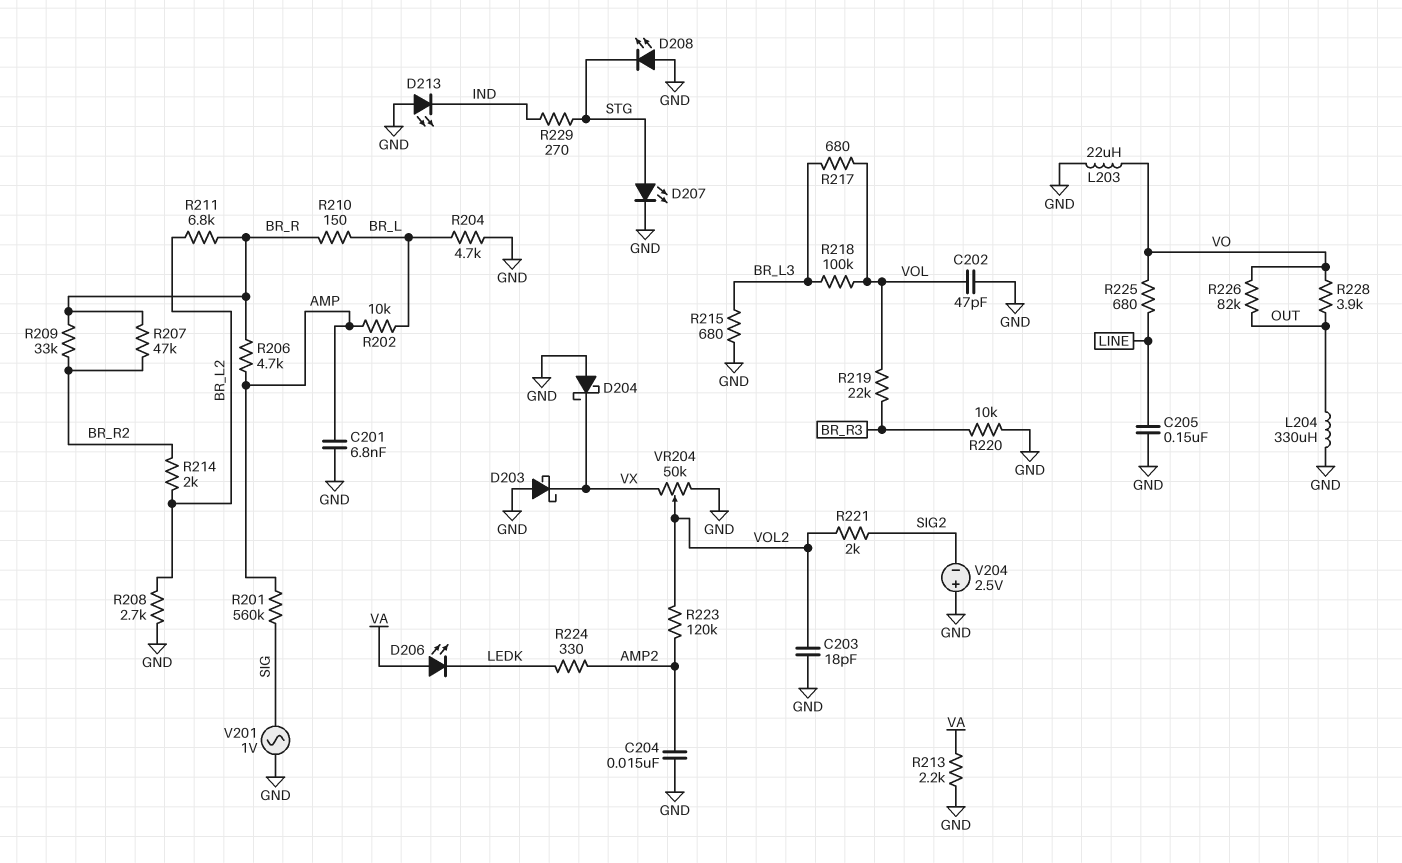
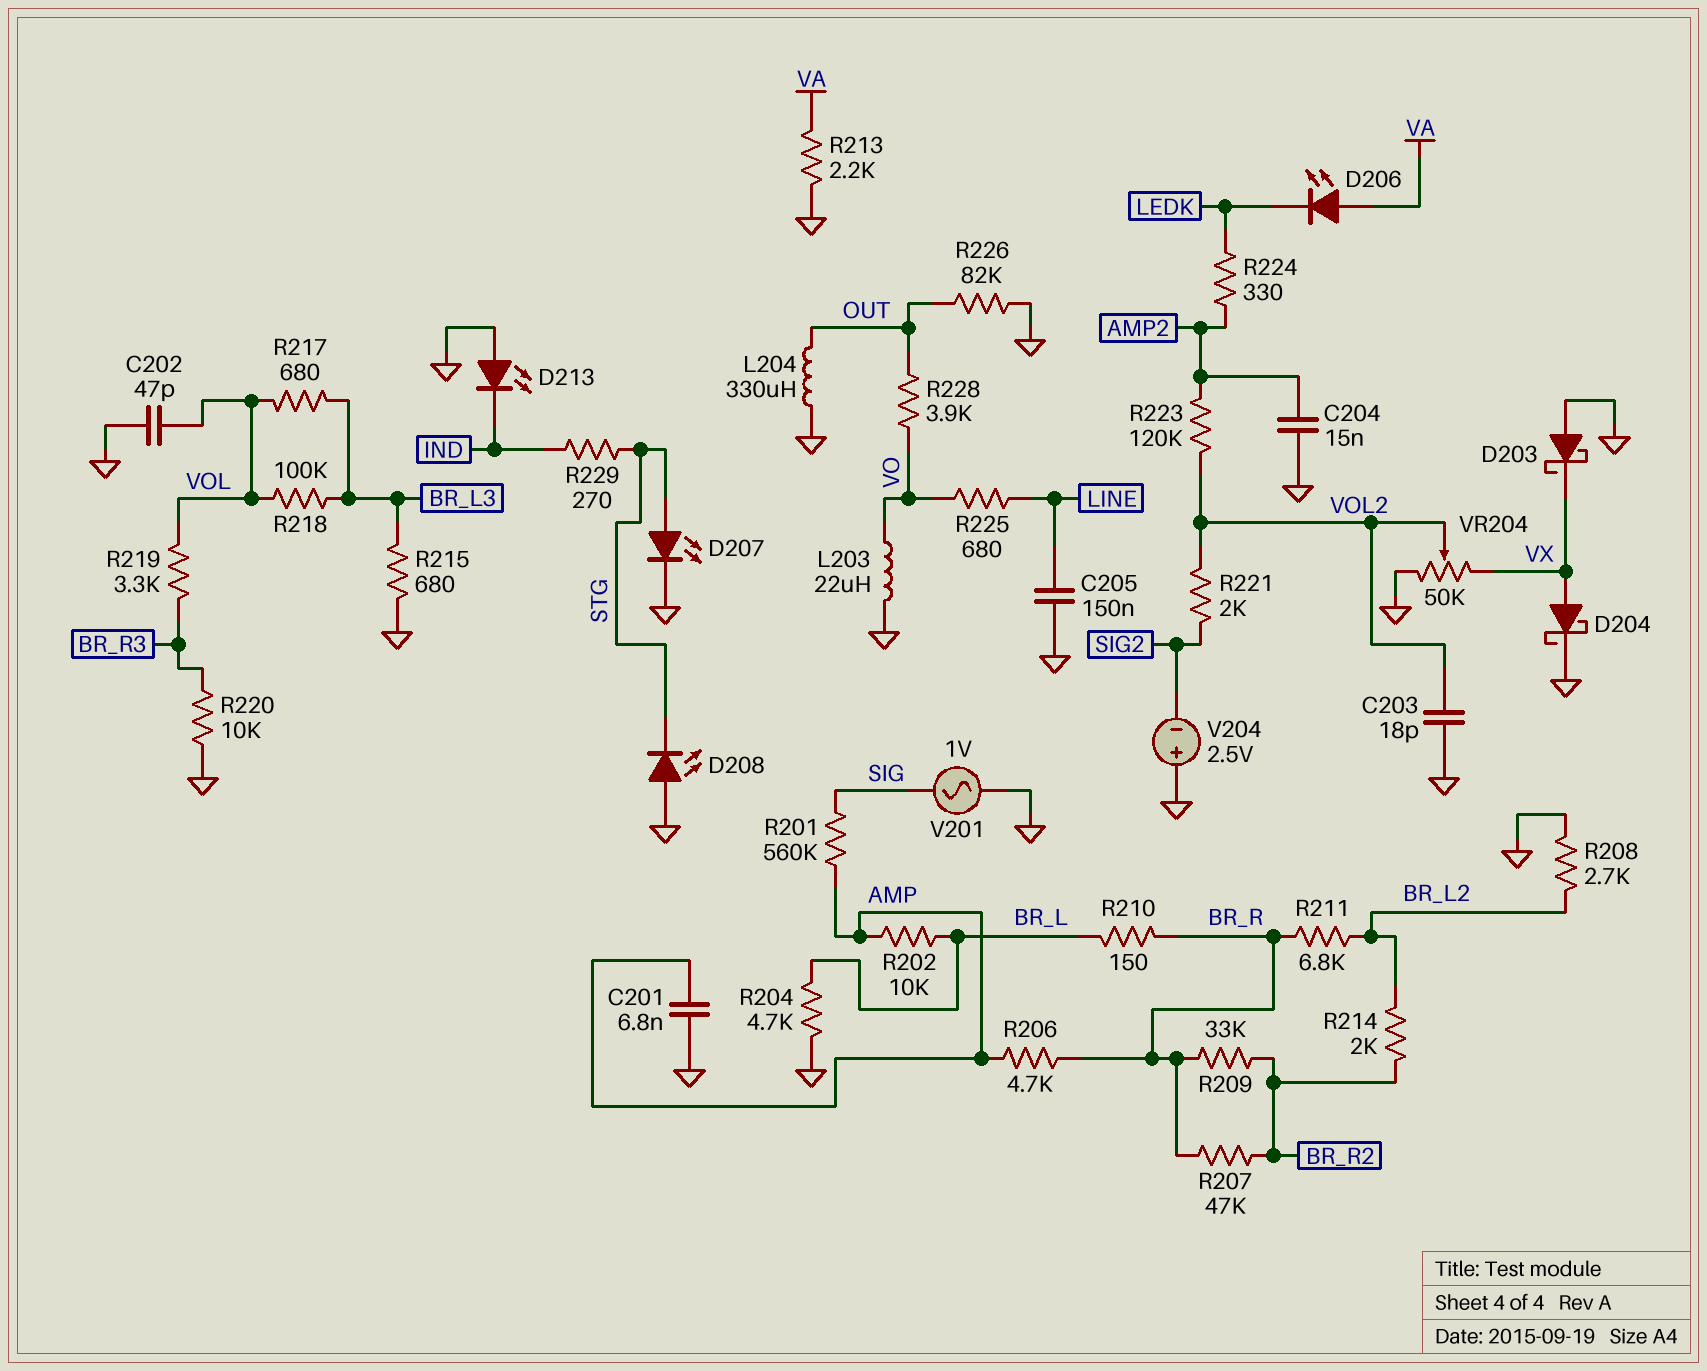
D204: schottky (A GND, K VX) -> schottky (A VX, K GND)
R219: 22k (BR_R3, VOL) -> 3.3k (BR_R3, VOL)
R226: 82k (OUT, VO) -> 82k (GND, OUT)

